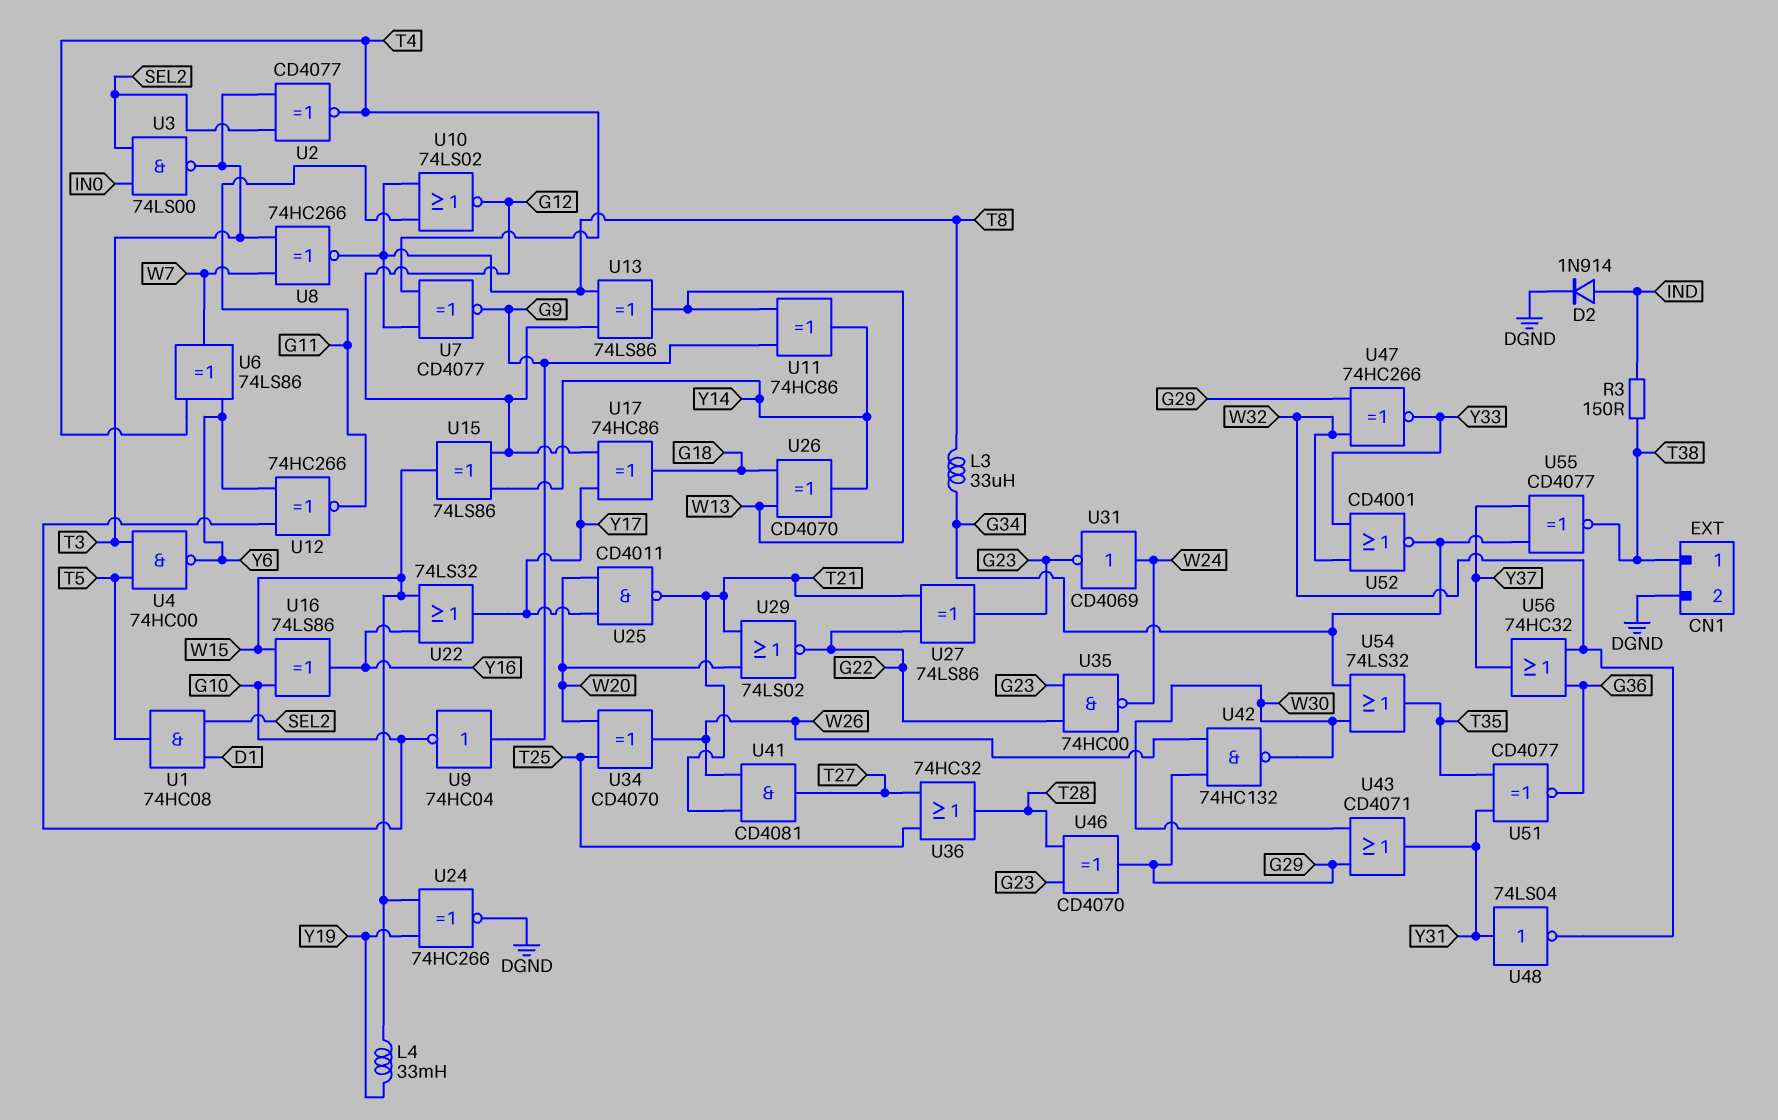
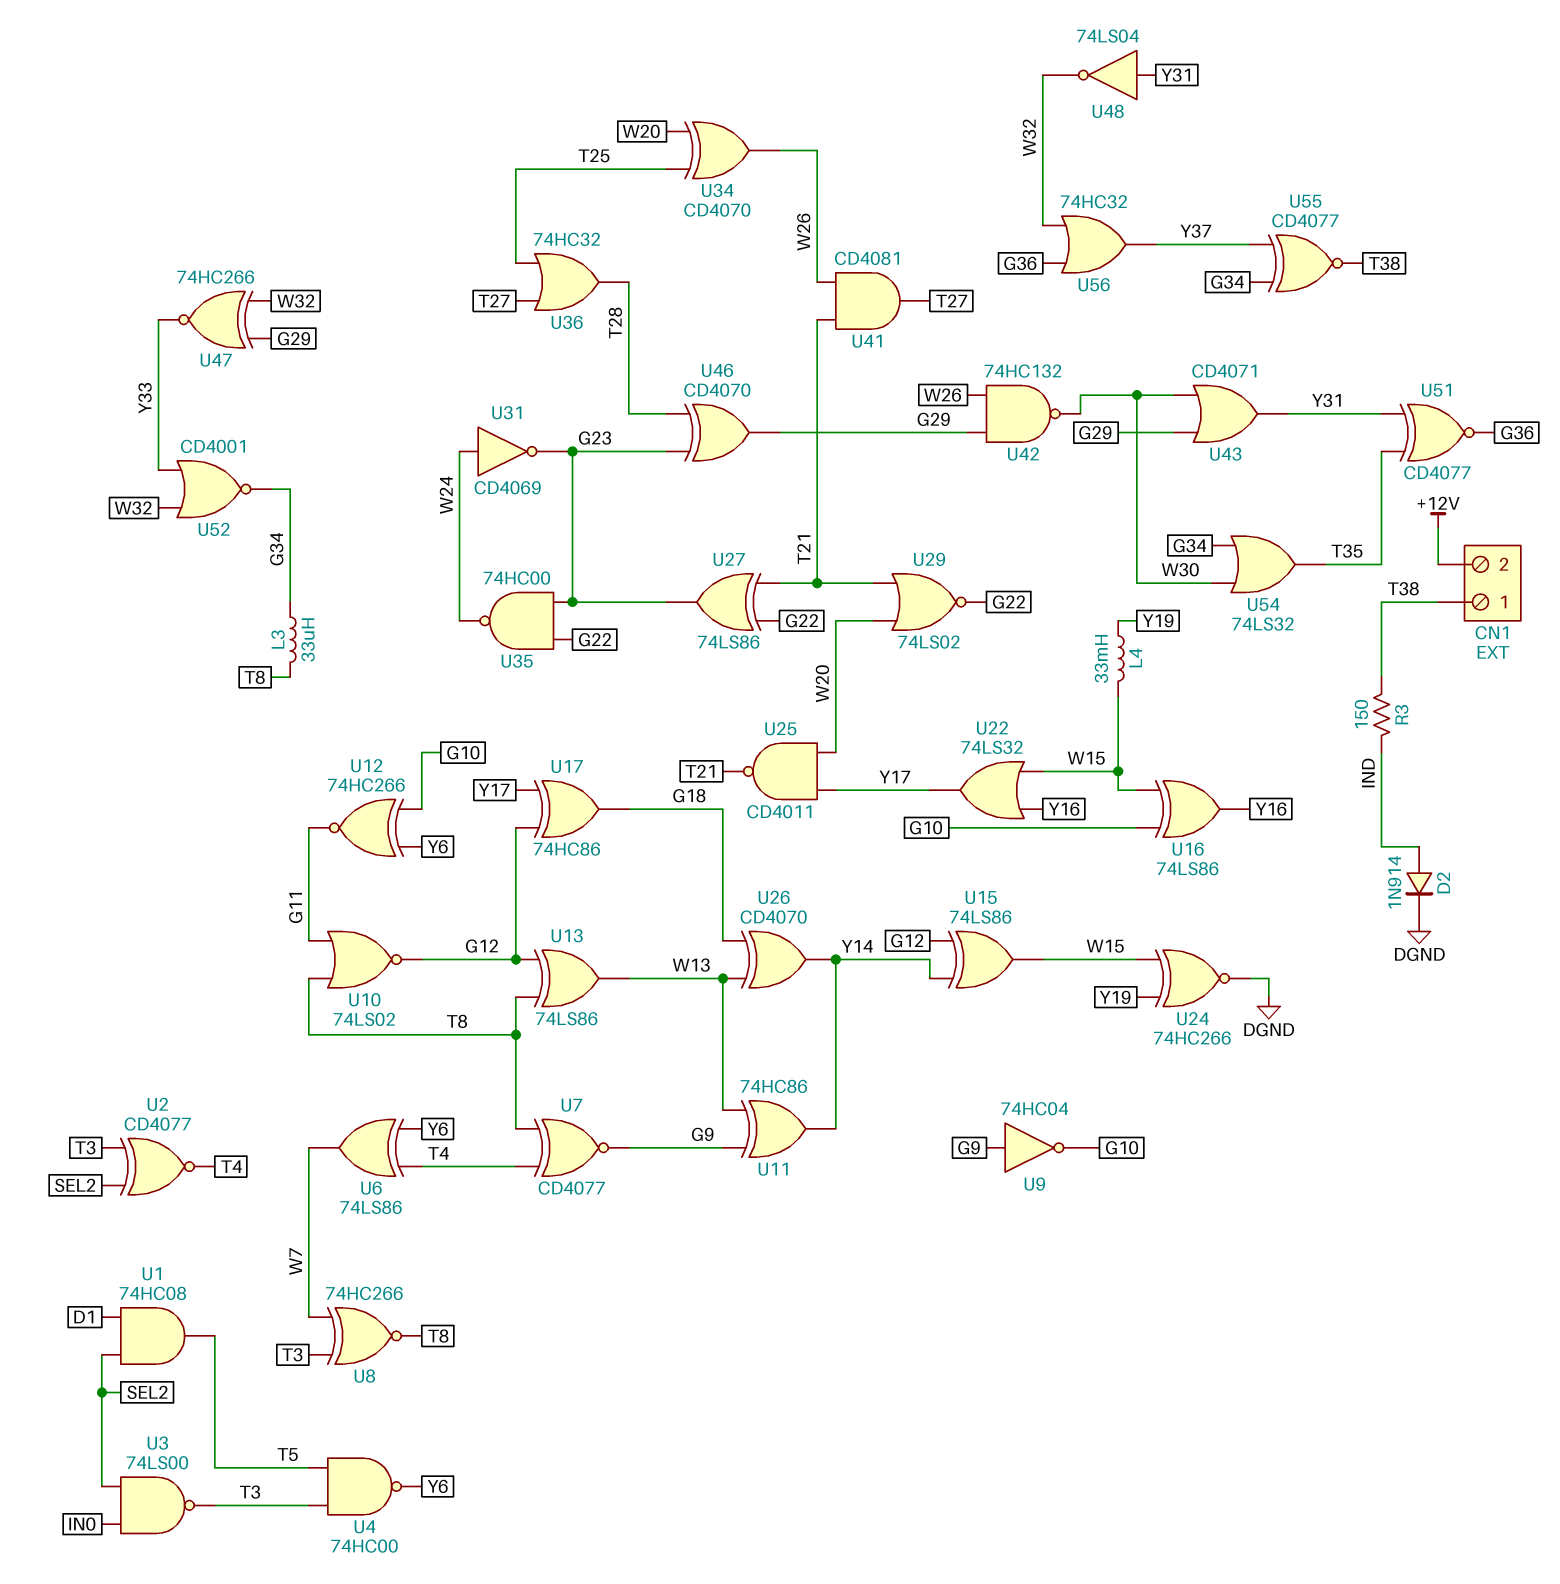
CN1 pin 2: DGND -> +12V

